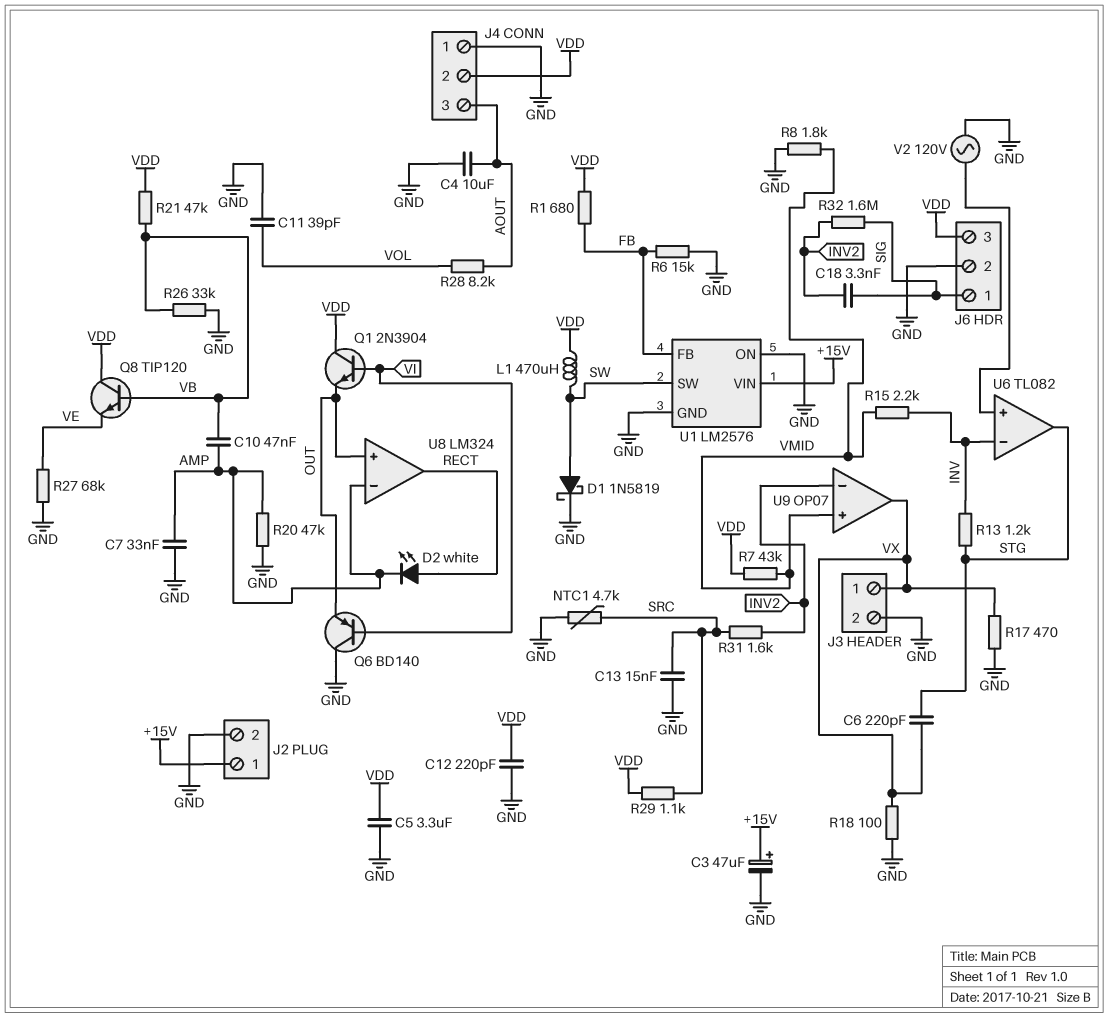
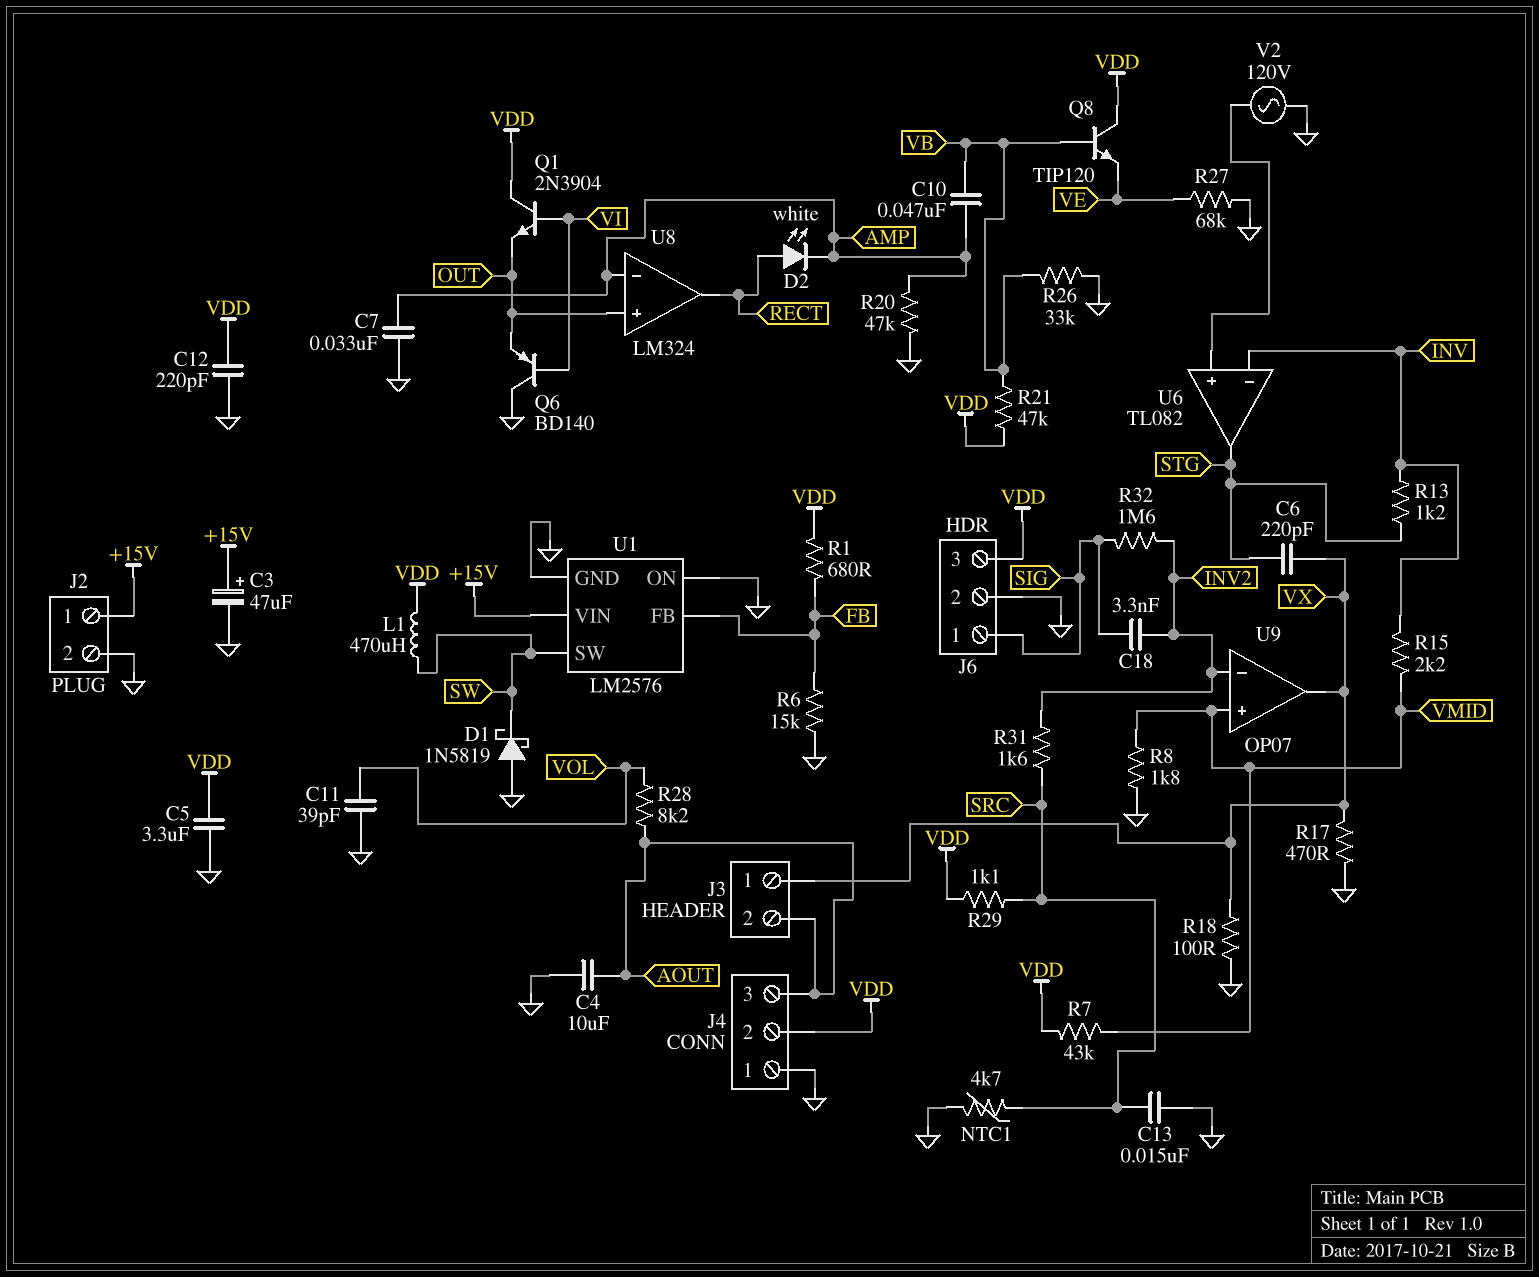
D1: schottky 1N5819 (A SW, K GND) -> schottky 1N5819 (A GND, K SW)
J3 pin 2: GND -> AOUT

